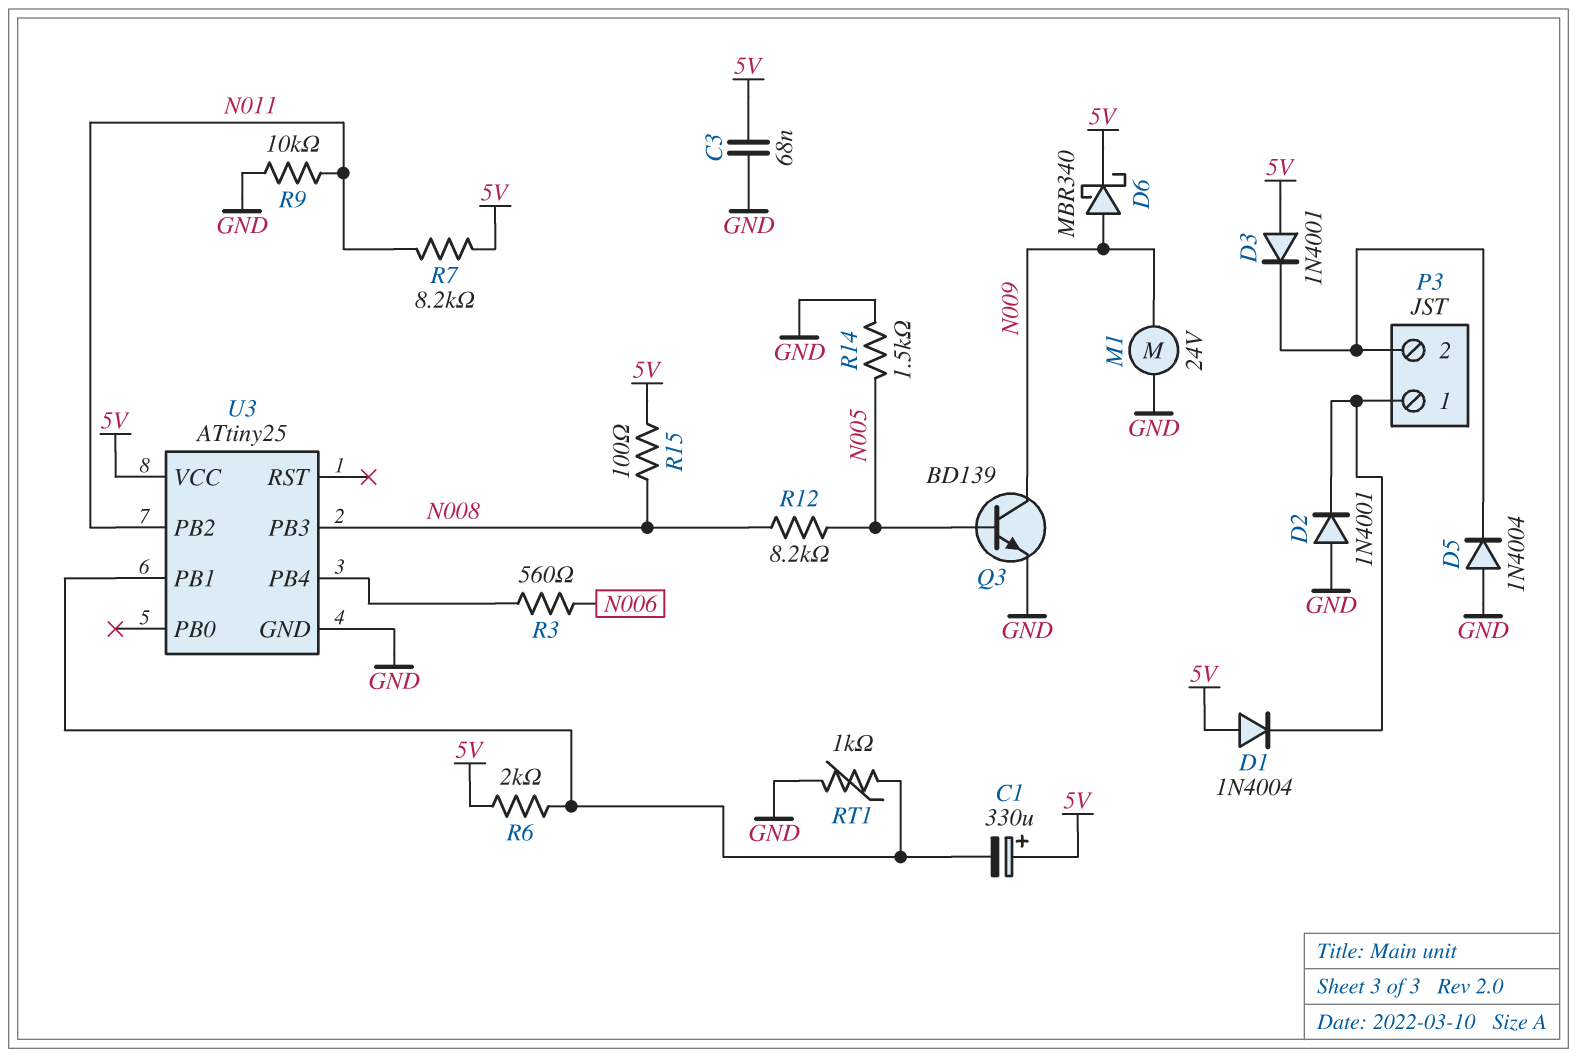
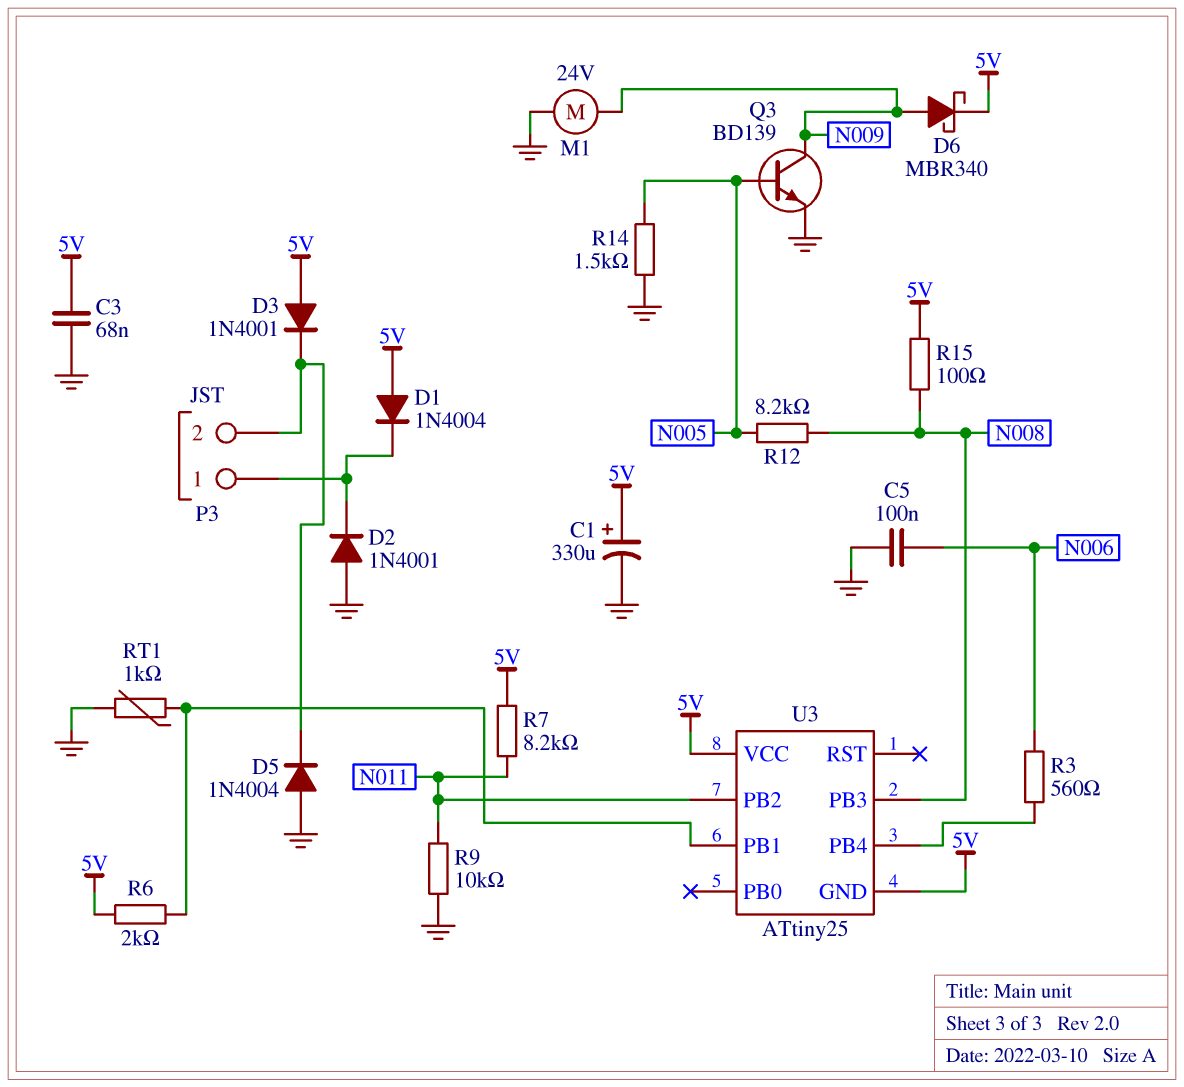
C1: 330uF (plus 5V, minus U3/PB1) -> 330uF (plus 5V, minus GND)
C5: none -> 100nF (GND, N006)
U3 pin GND: GND -> 5V

